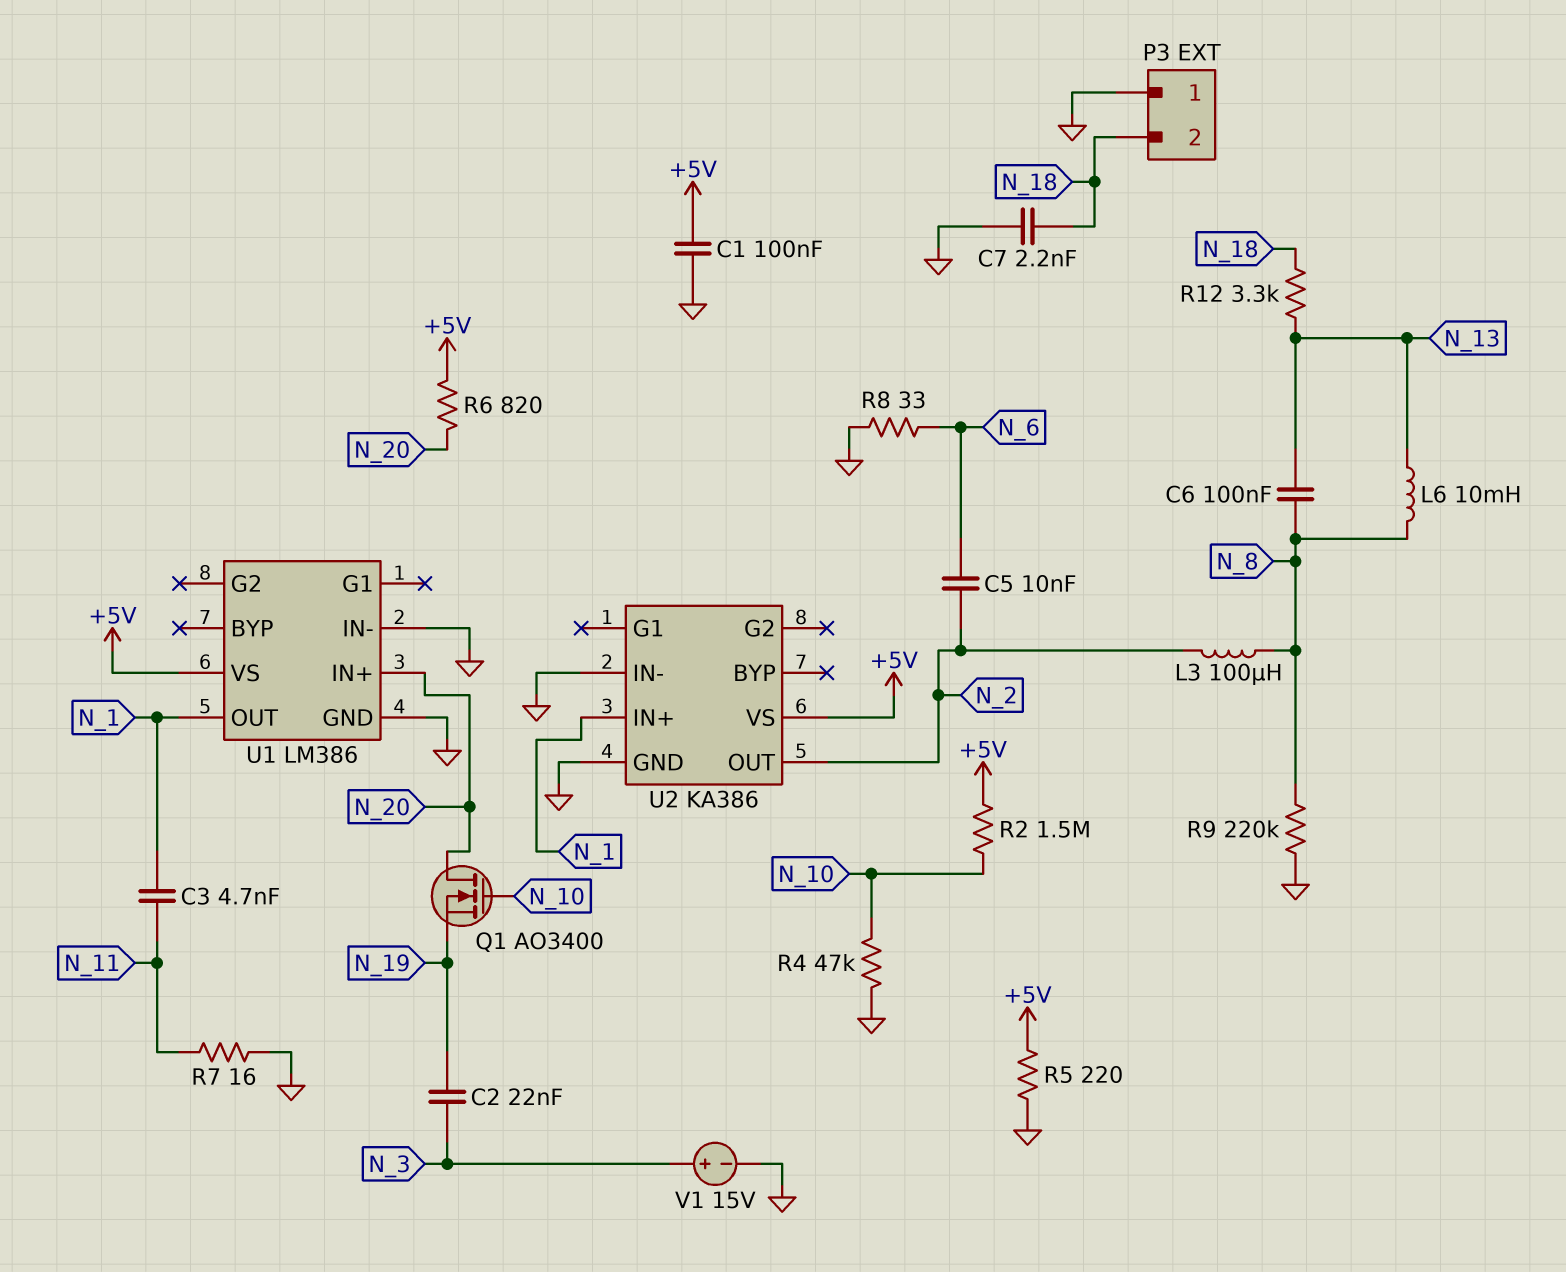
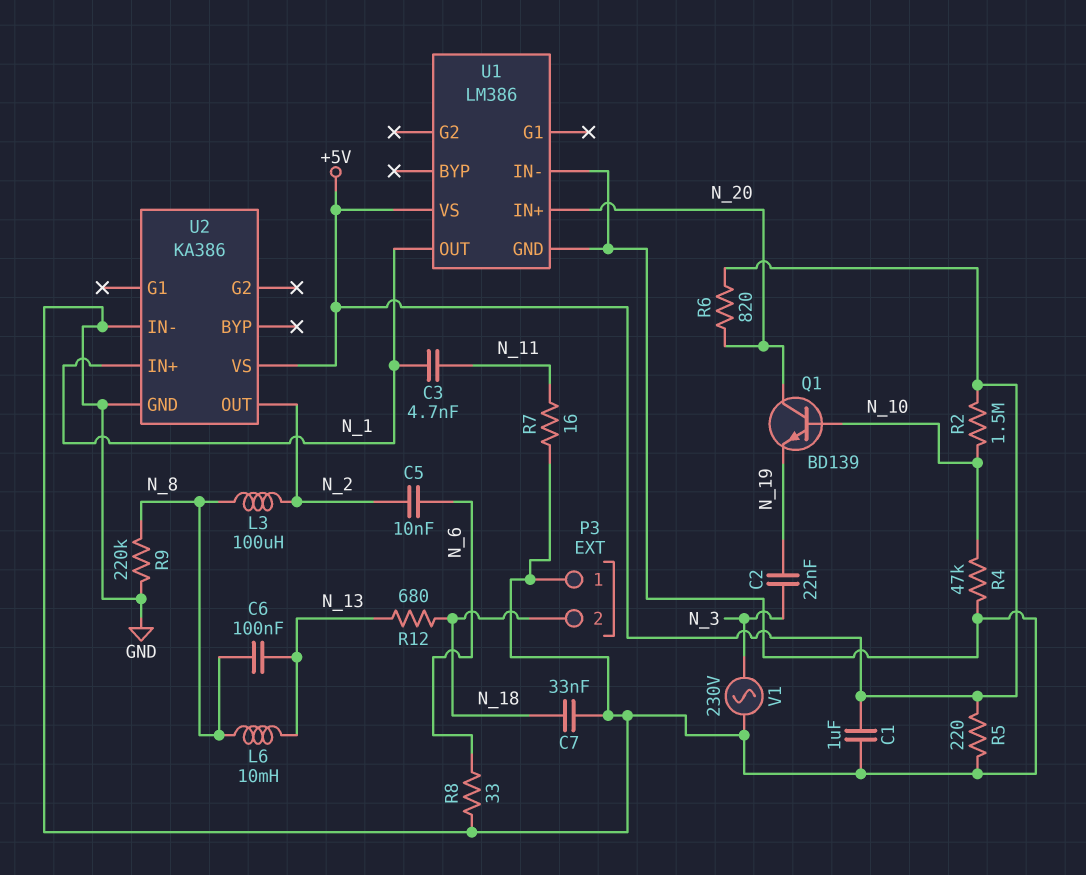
C1: 100nF (+5V, GND) -> 1uF (+5V, GND)
C7: 2.2nF (GND, N_18) -> 33nF (GND, N_18)
Q1: NMOS AO3400 (G N_10, D N_20, S N_19) -> NPN BD139 (B N_10, C N_20, E N_19)
R12: 3.3k (N_13, N_18) -> 680 (N_13, N_18)
V1: 15V (plus N_3, minus GND) -> AC 230V (GND, N_3)

